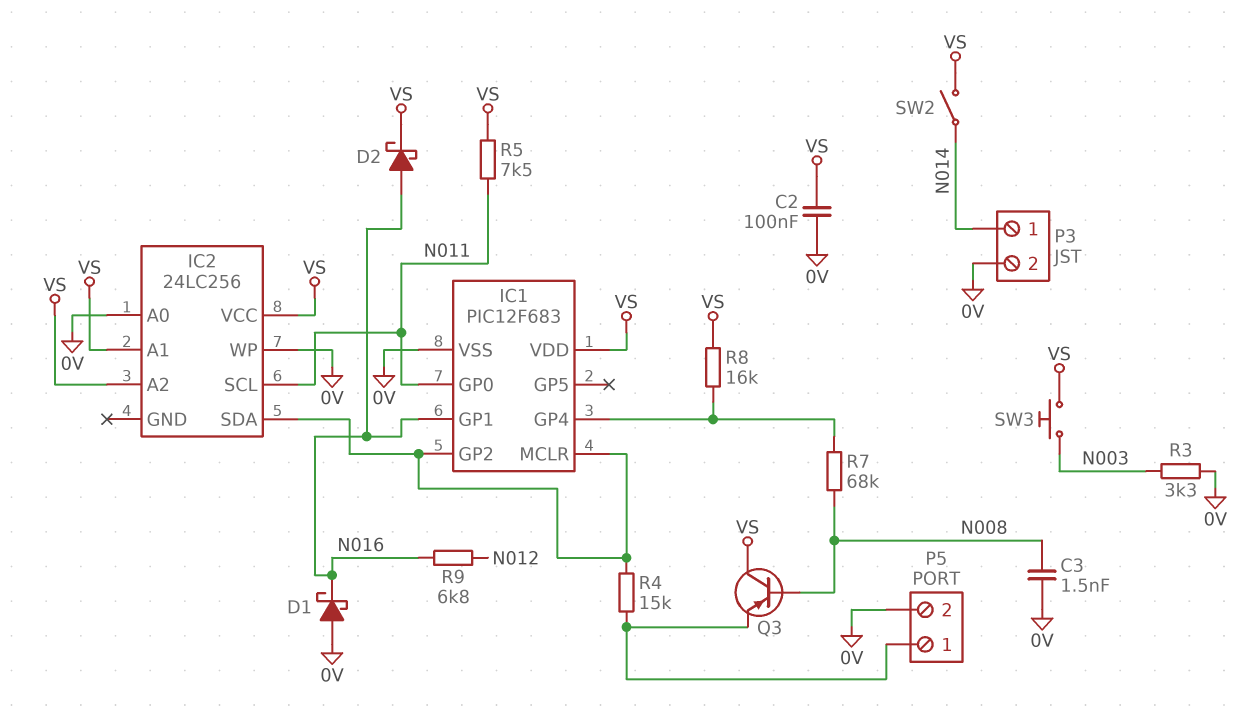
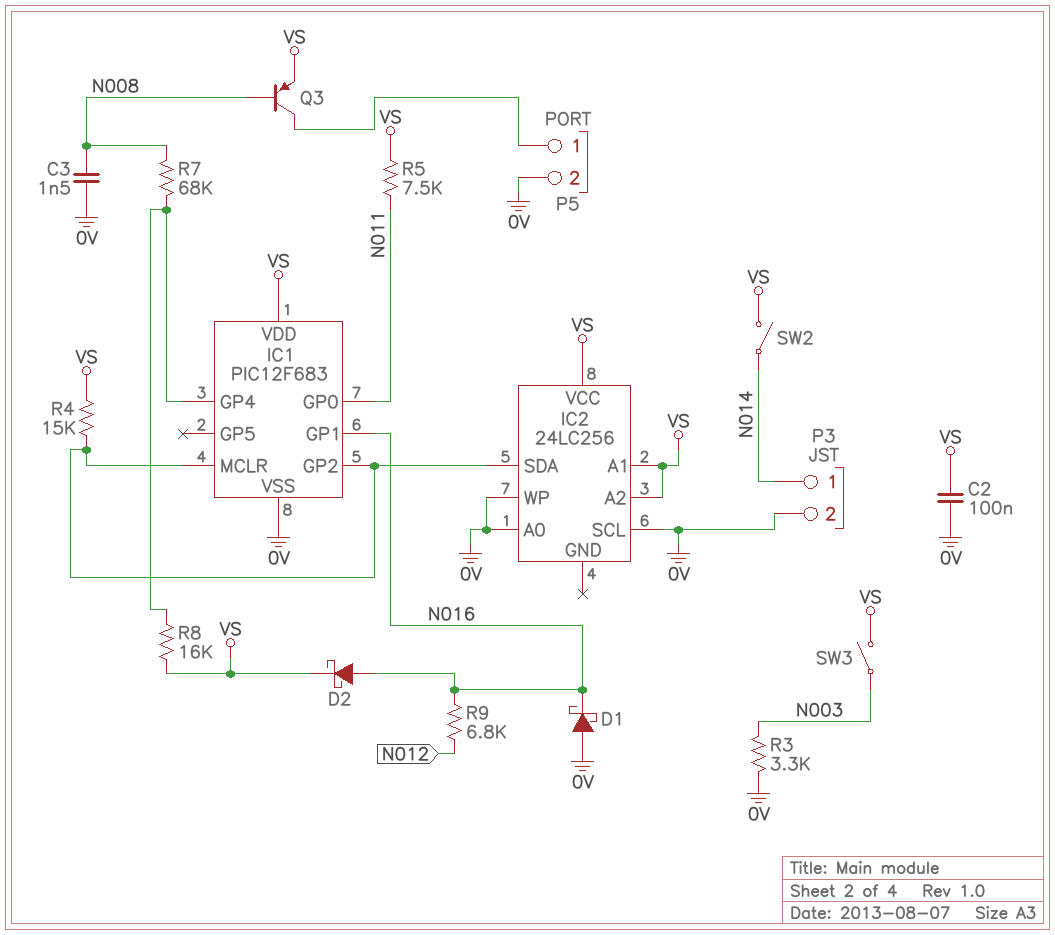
IC2 pin SCL: N011 -> 0V
Q3: PNP (B N008, C VS, E P5/1) -> PNP (B N008, C P5/1, E VS)
R4: 15k (IC1/GP2, P5/1) -> 15k (IC1/GP2, VS)
SW3: button (N003, VS) -> switch (N003, VS)

